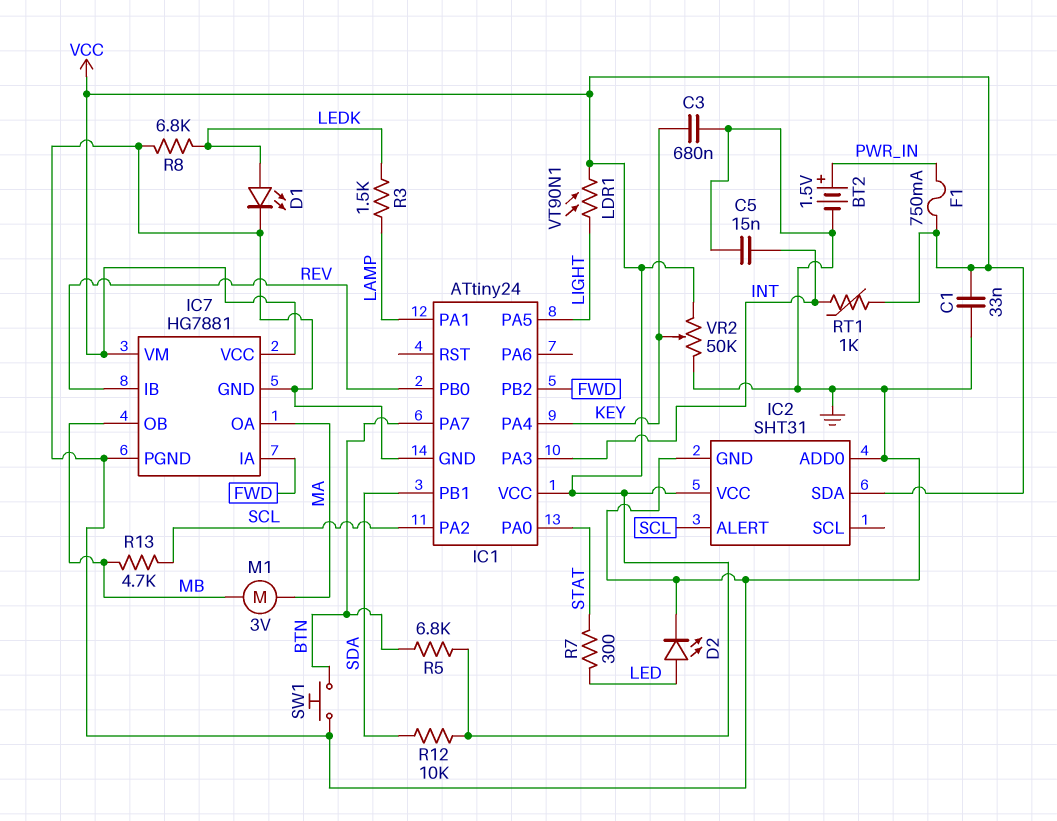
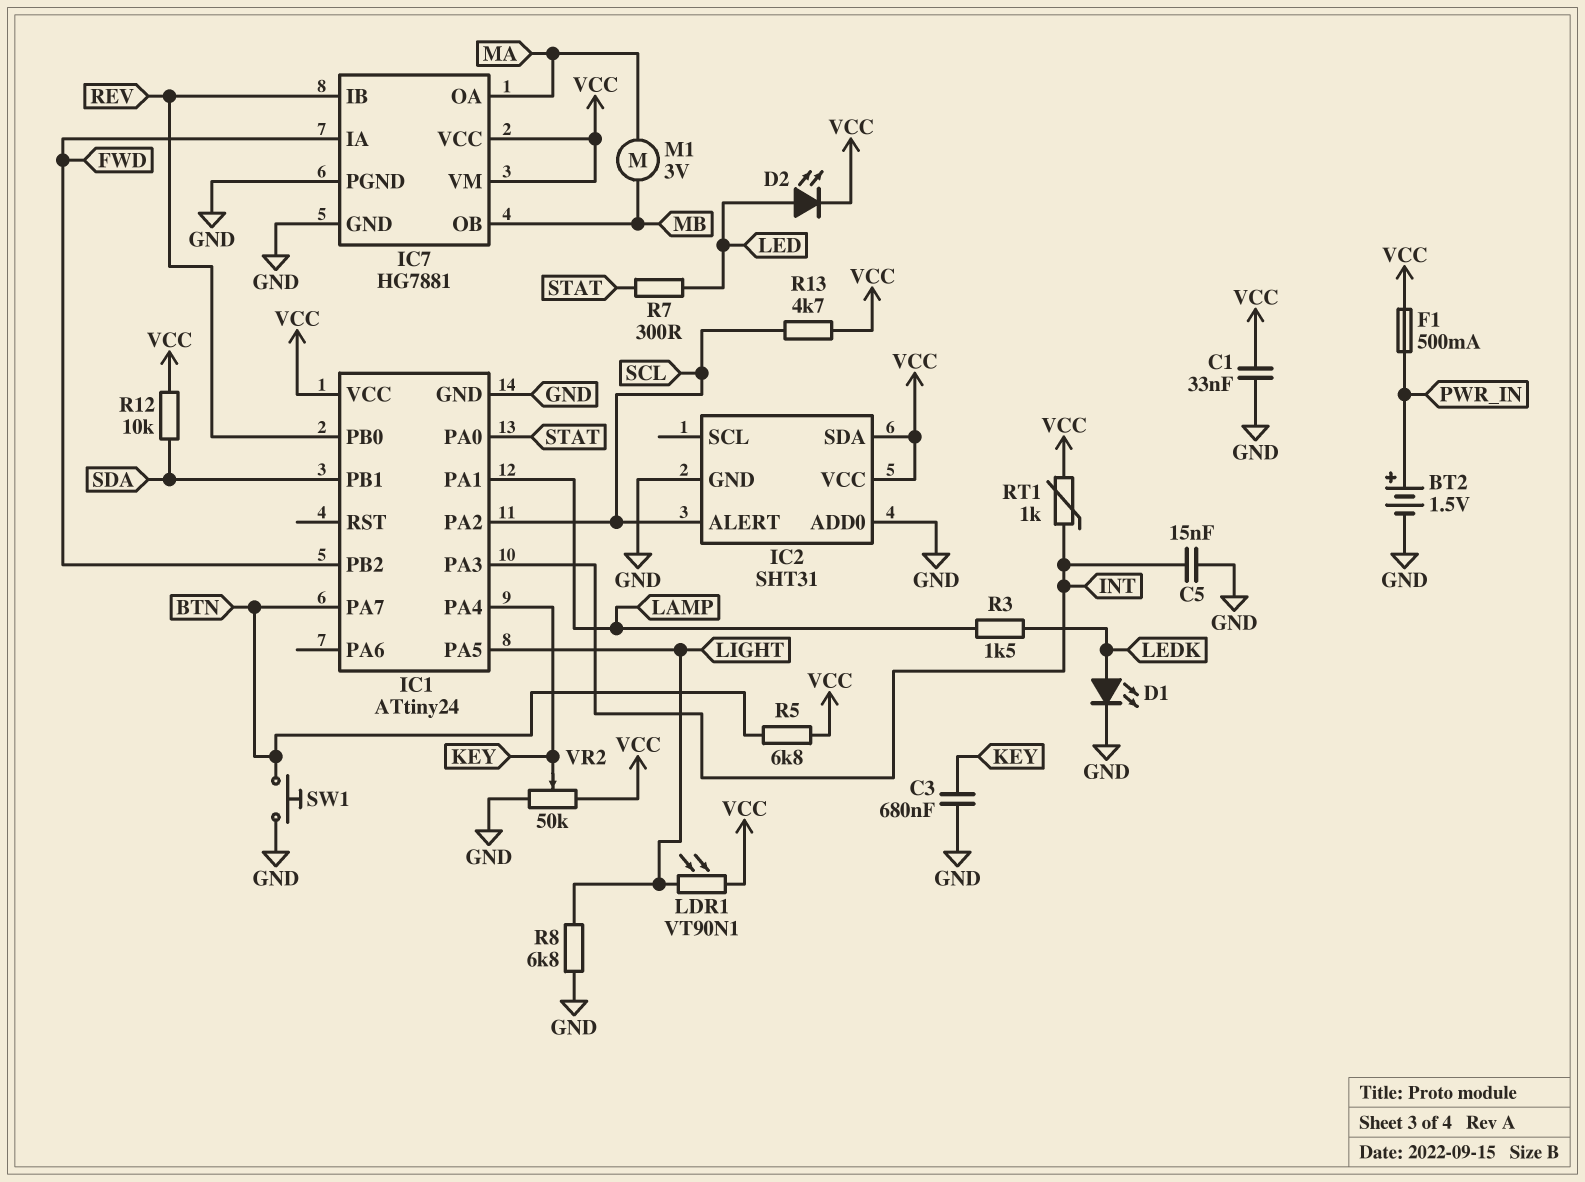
D2: LED (A LED, K GND) -> LED (A LED, K VCC)
F1: 750mA (PWR_IN, VCC) -> 500mA (PWR_IN, VCC)
R8: 6.8k (GND, LEDK) -> 6.8k (GND, LIGHT)
R13: 4.7k (MB, SCL) -> 4.7k (SCL, VCC)

